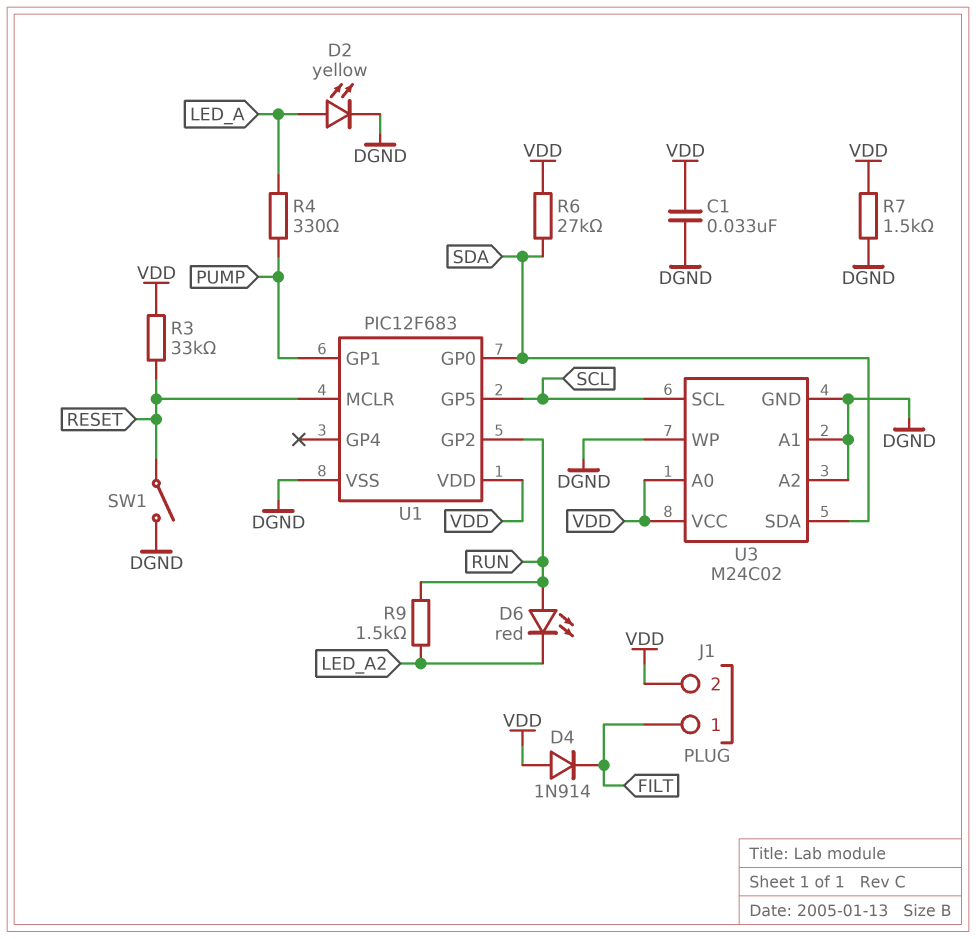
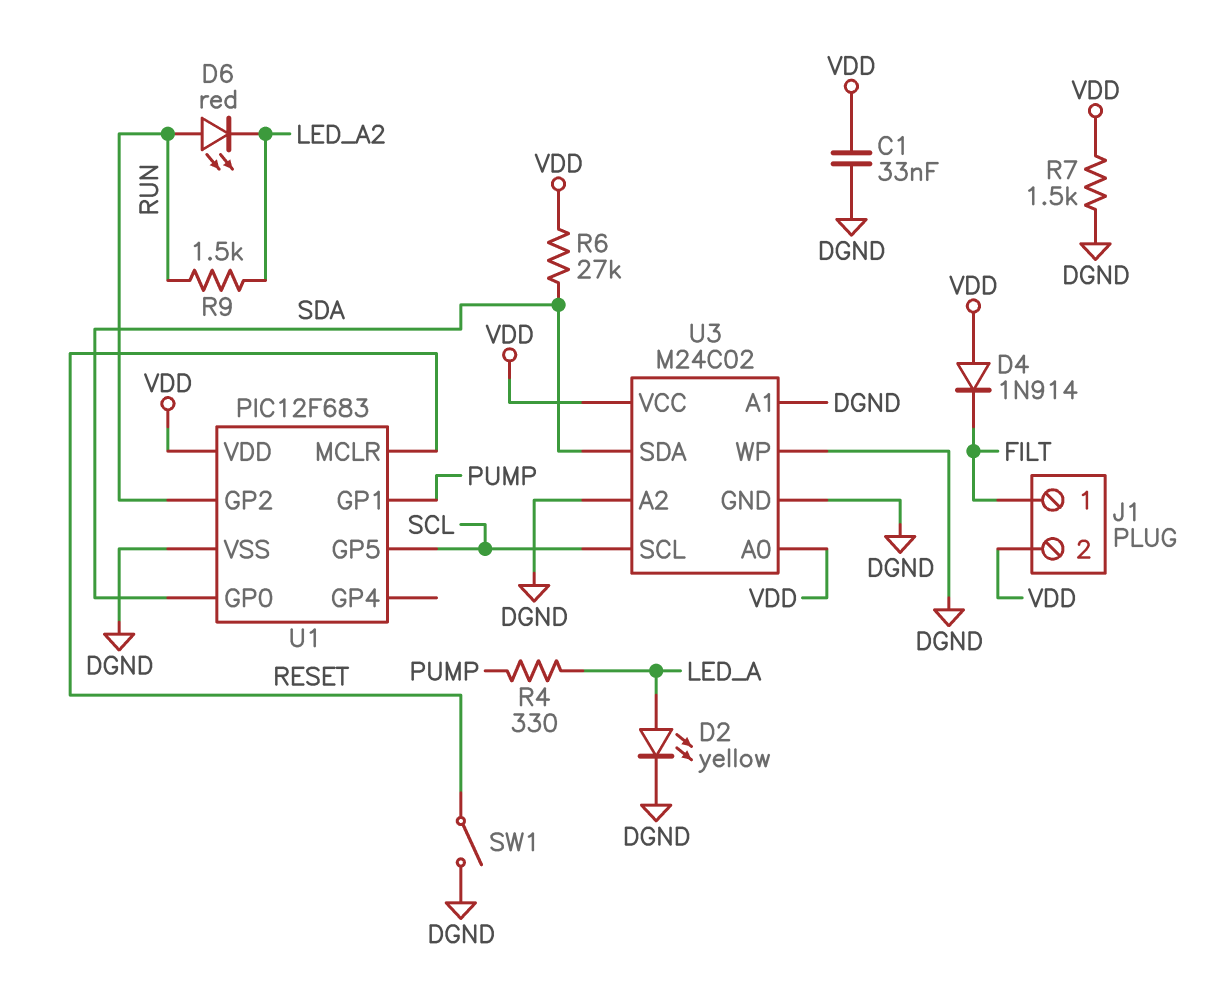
R3: 33k (RESET, VDD) -> none

